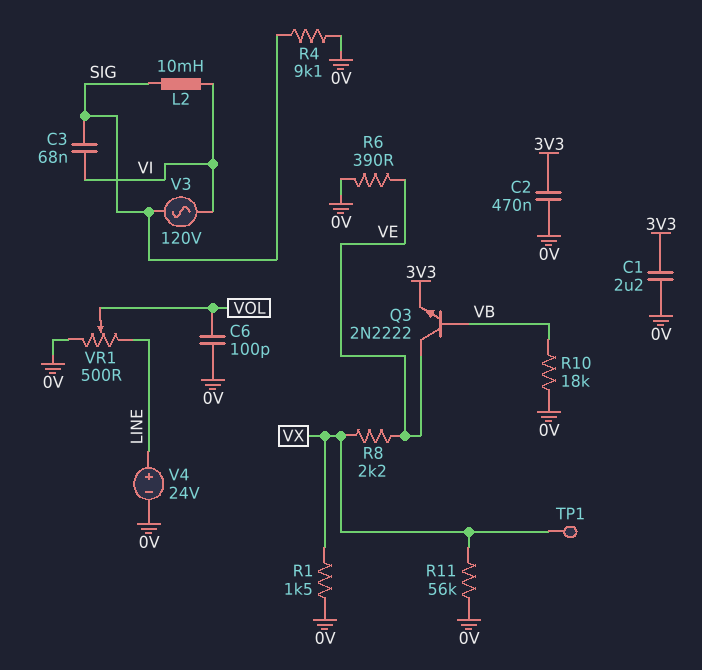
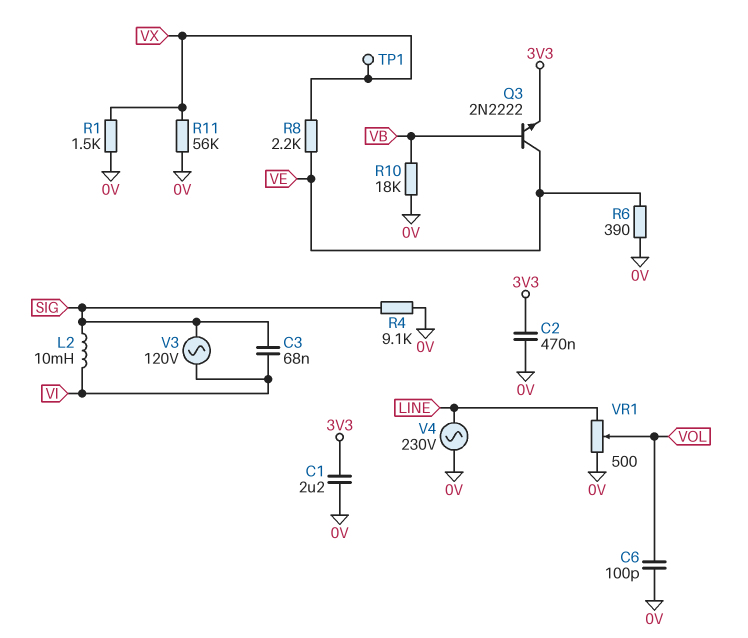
V4: 24V (plus LINE, minus 0V) -> AC 230V (0V, LINE)

